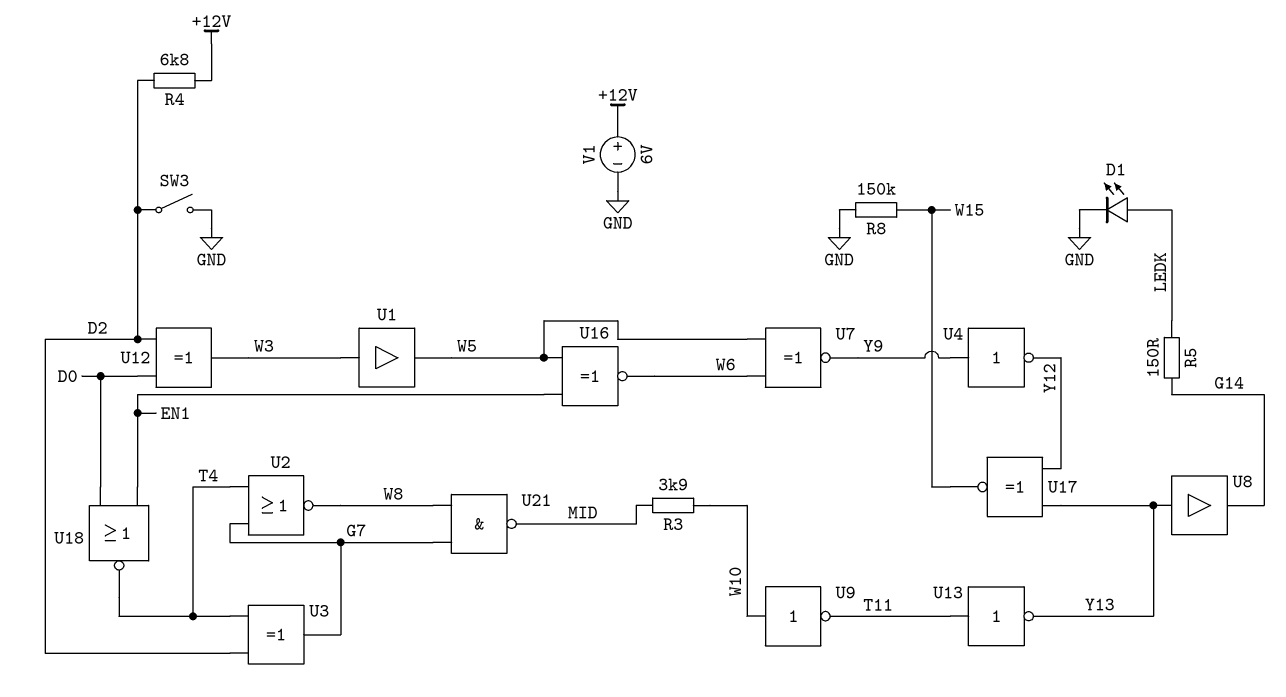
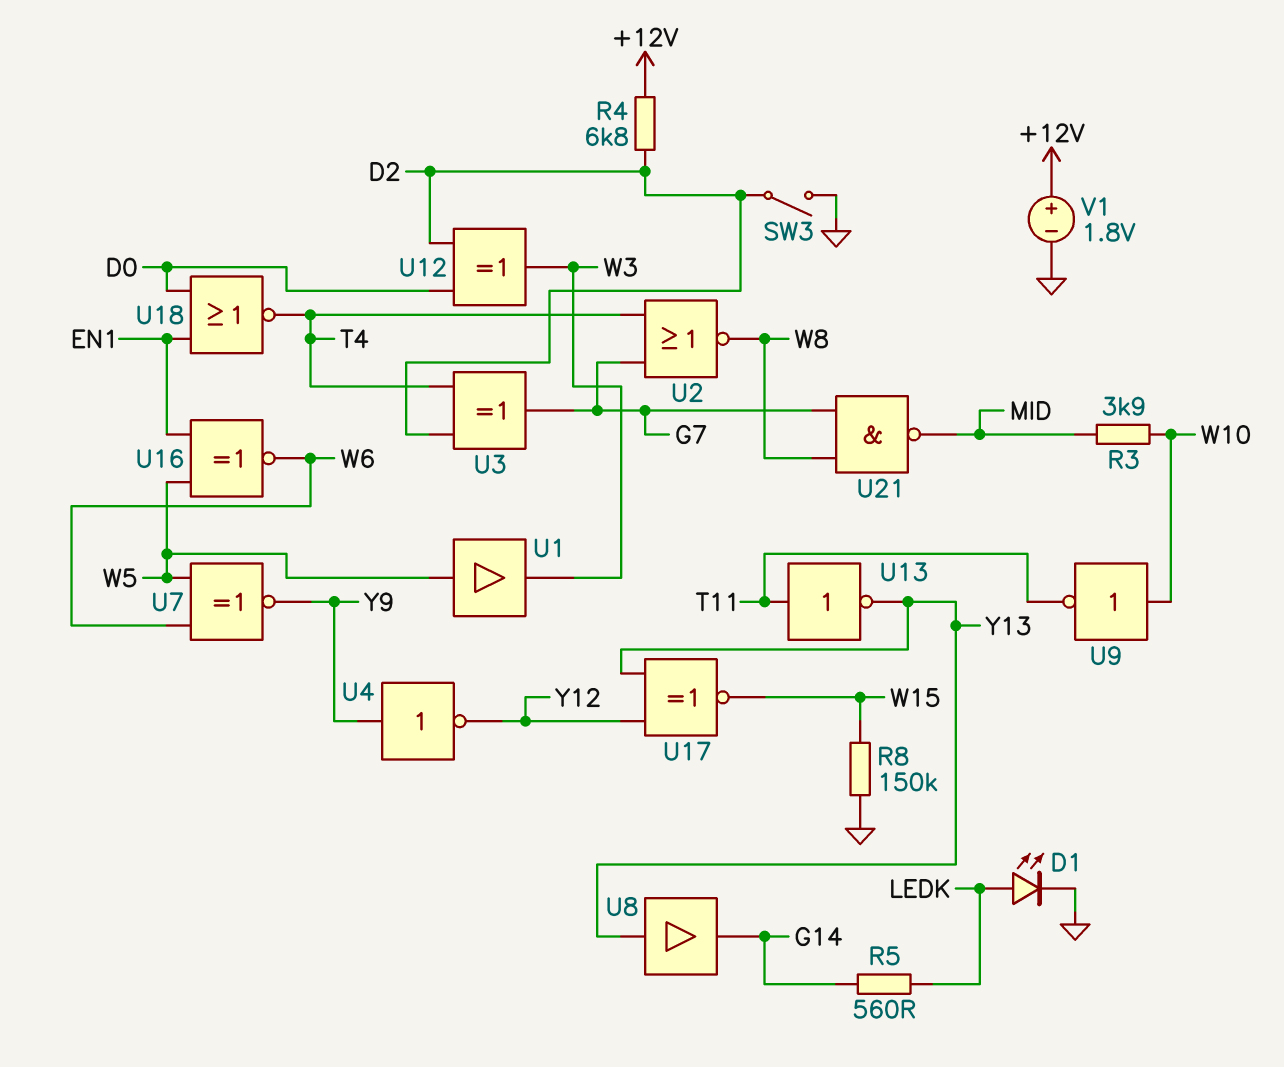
R5: 150 (G14, LEDK) -> 560 (G14, LEDK)
U1: buffer (in W3, out W5) -> buffer (in W5, out W3)
V1: 6V (plus +12V, minus GND) -> 1.8V (plus +12V, minus GND)

